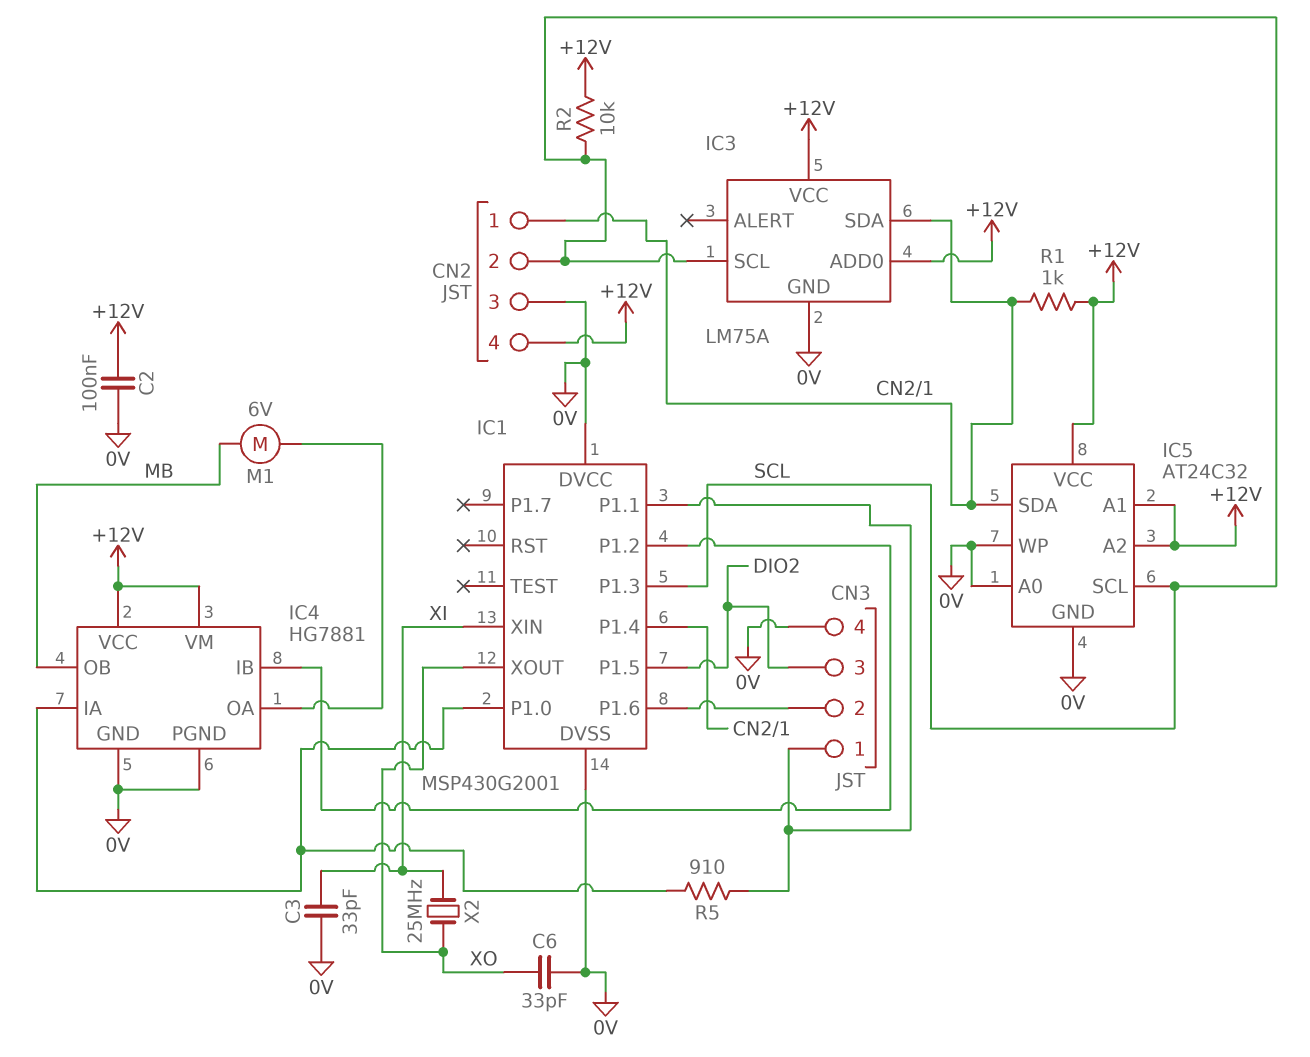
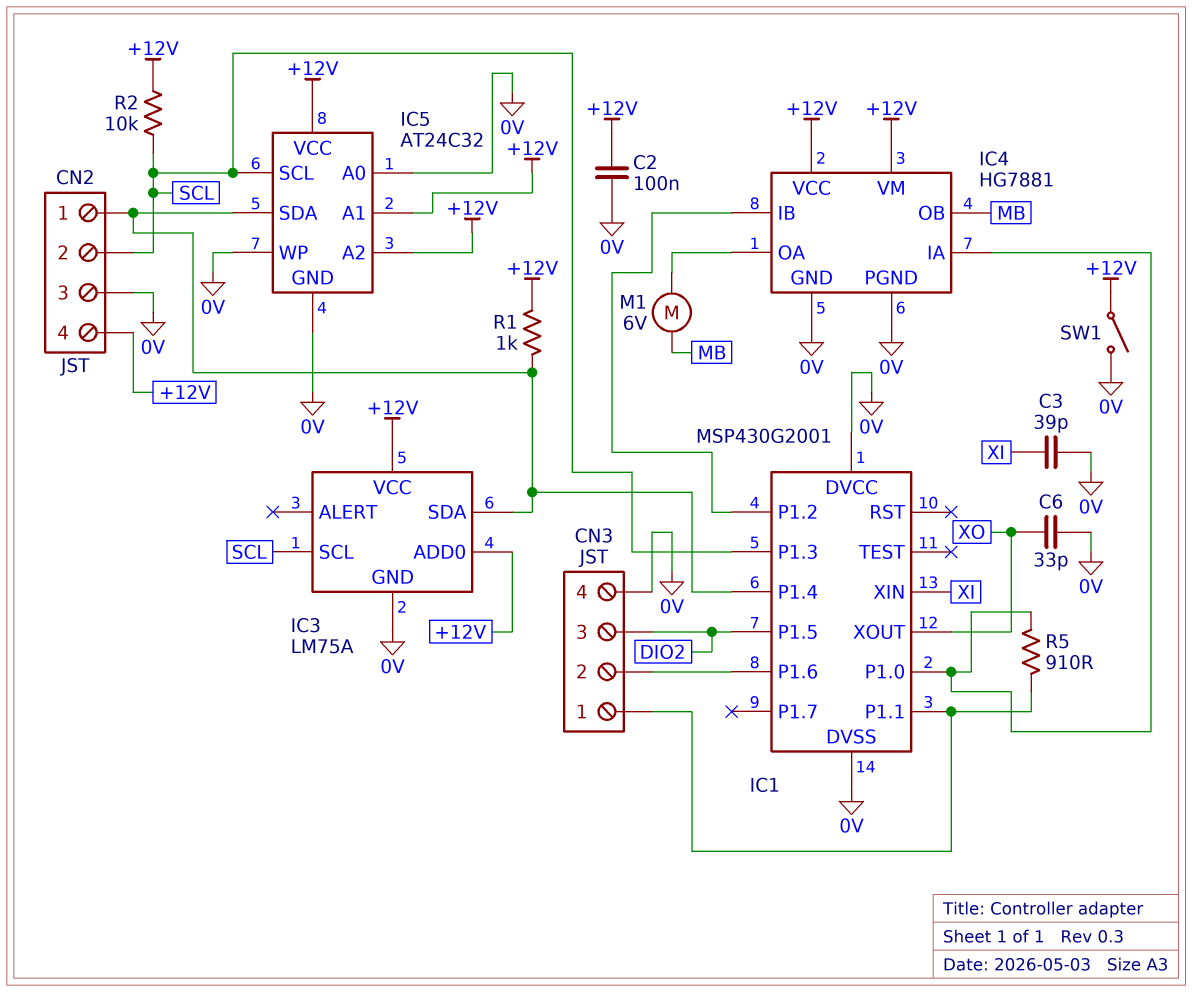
C3: 33pF (0V, XI) -> 39pF (0V, XI)
SW1: none -> switch (+12V, 0V)
X2: 25MHz (XI, XO) -> none

